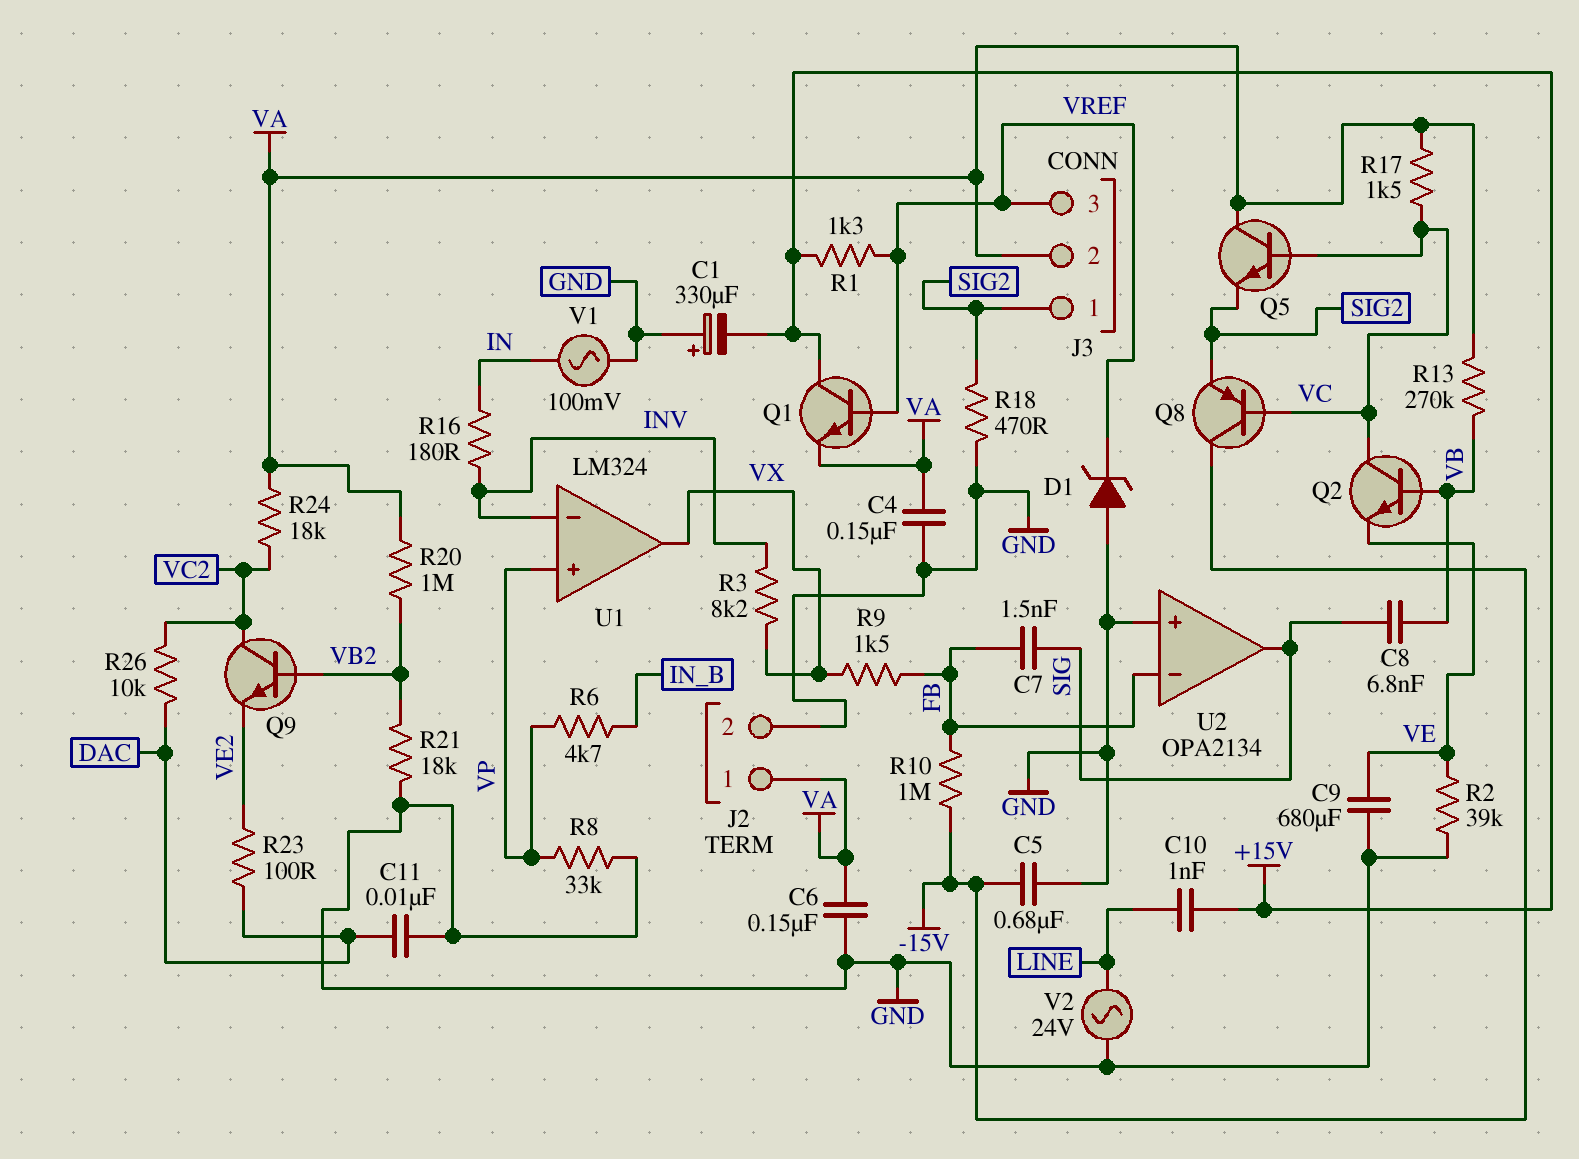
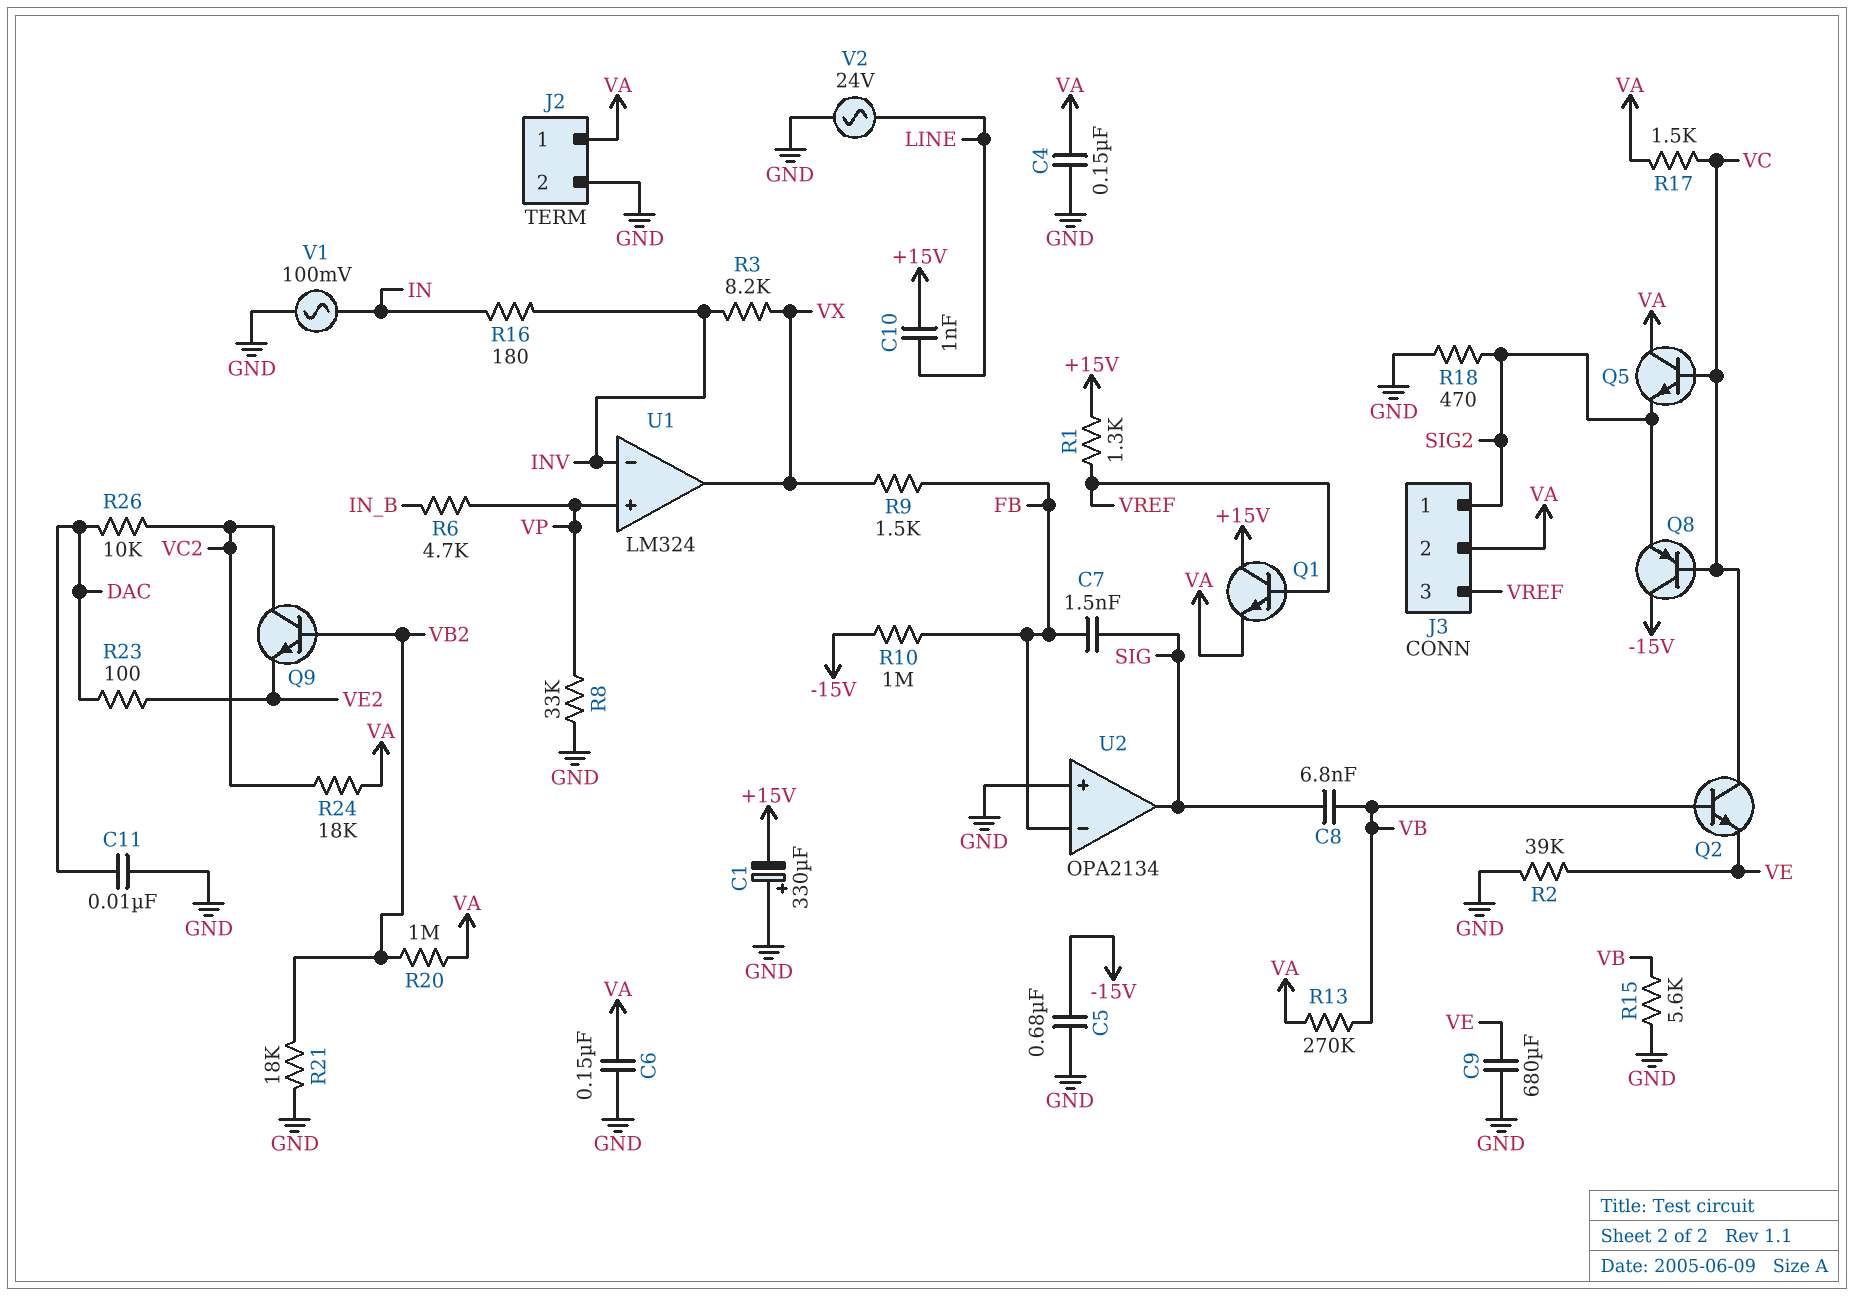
D1: zener (A GND, K VREF) -> none
R15: none -> 5.6k (GND, VB)

